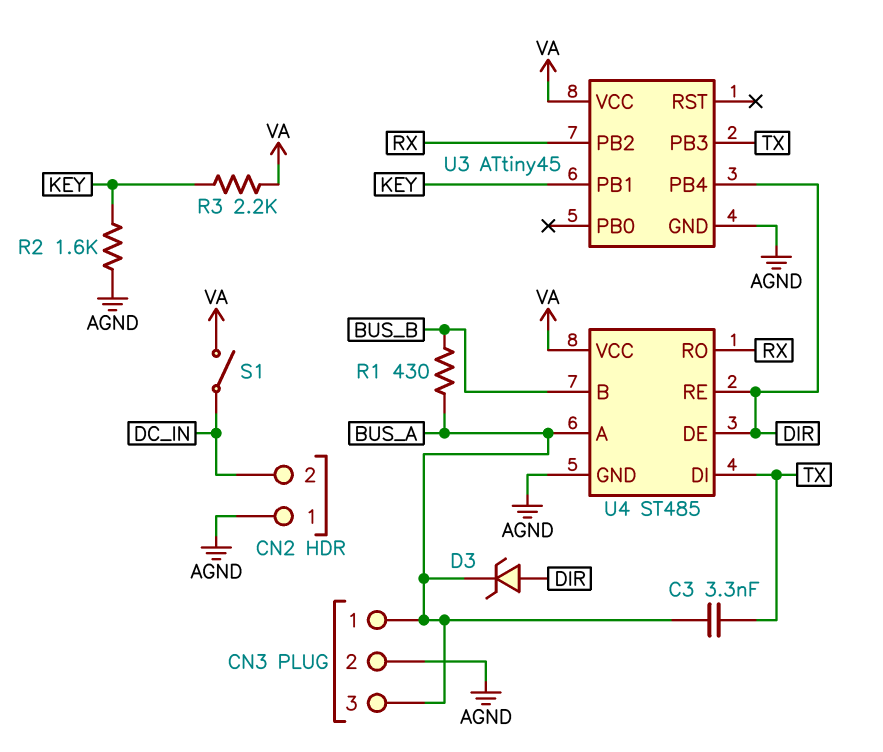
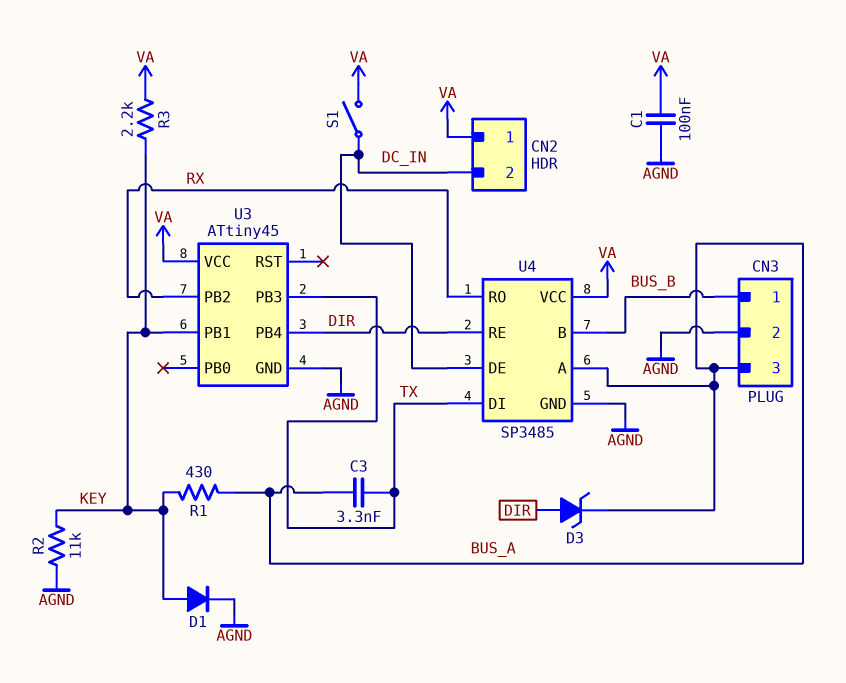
C1: none -> 100nF (AGND, VA)
CN2 pin 1: AGND -> VA
CN3 pin 1: BUS_A -> BUS_B
D1: none -> diode (A KEY, K AGND)
R1: 430 (BUS_A, BUS_B) -> 430 (BUS_A, KEY)
R2: 1.6k (AGND, KEY) -> 11k (AGND, KEY)
U4: ST485 -> SP3485
U4 pin DE: DIR -> DC_IN

